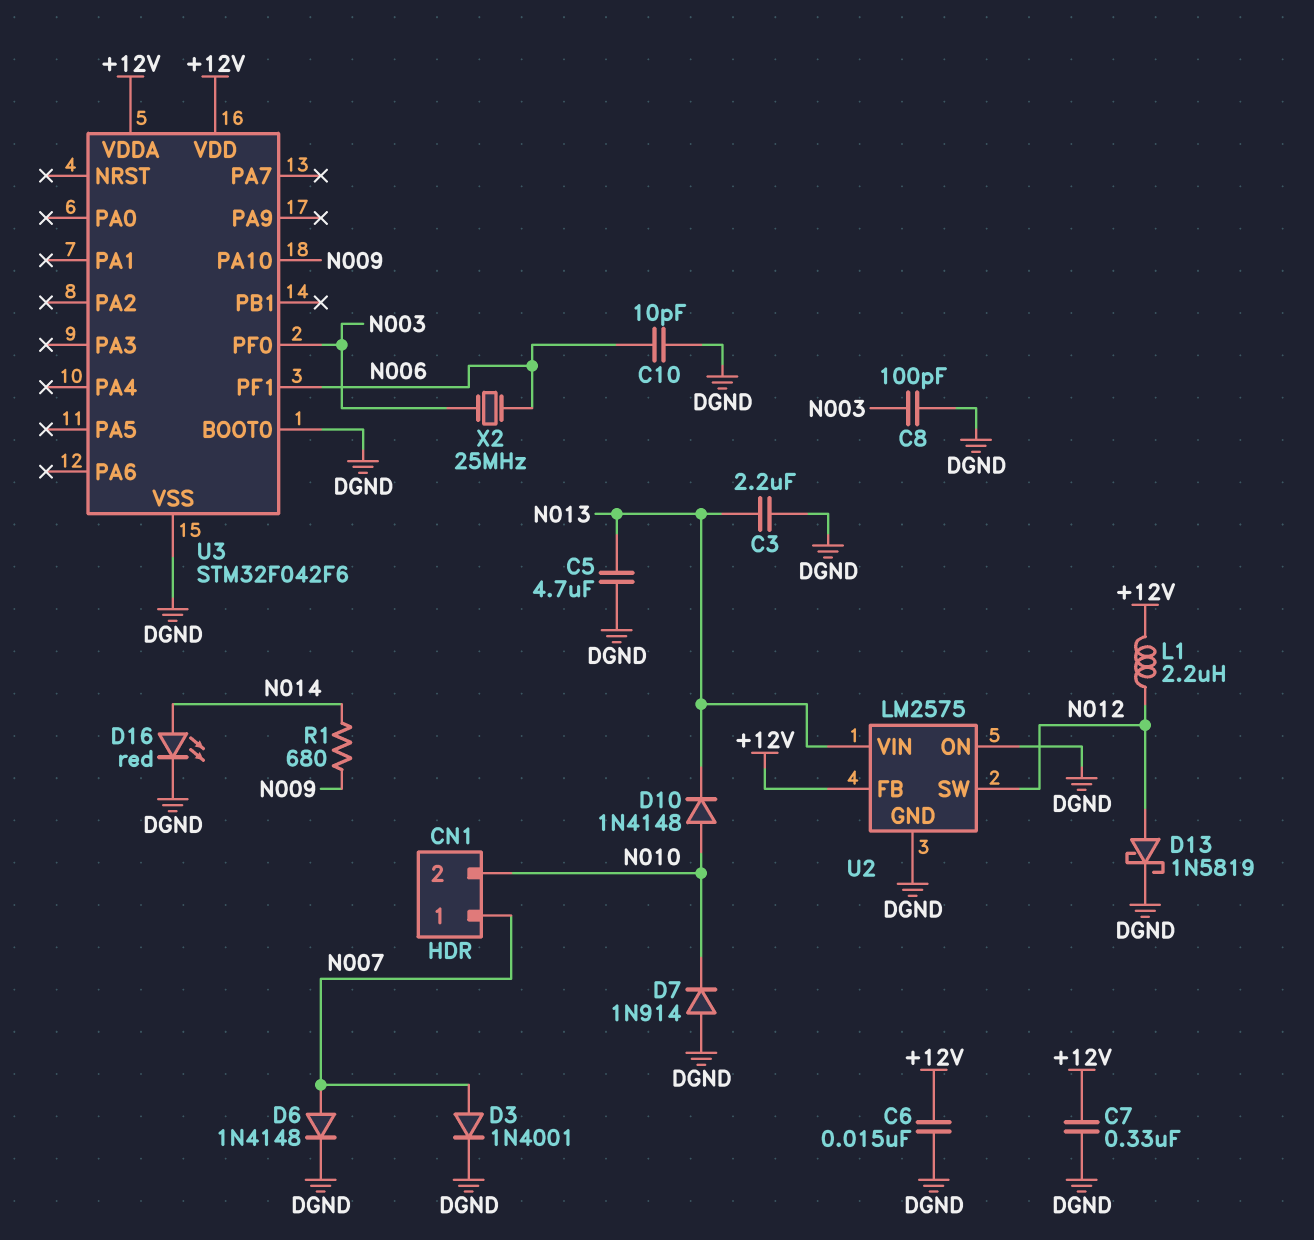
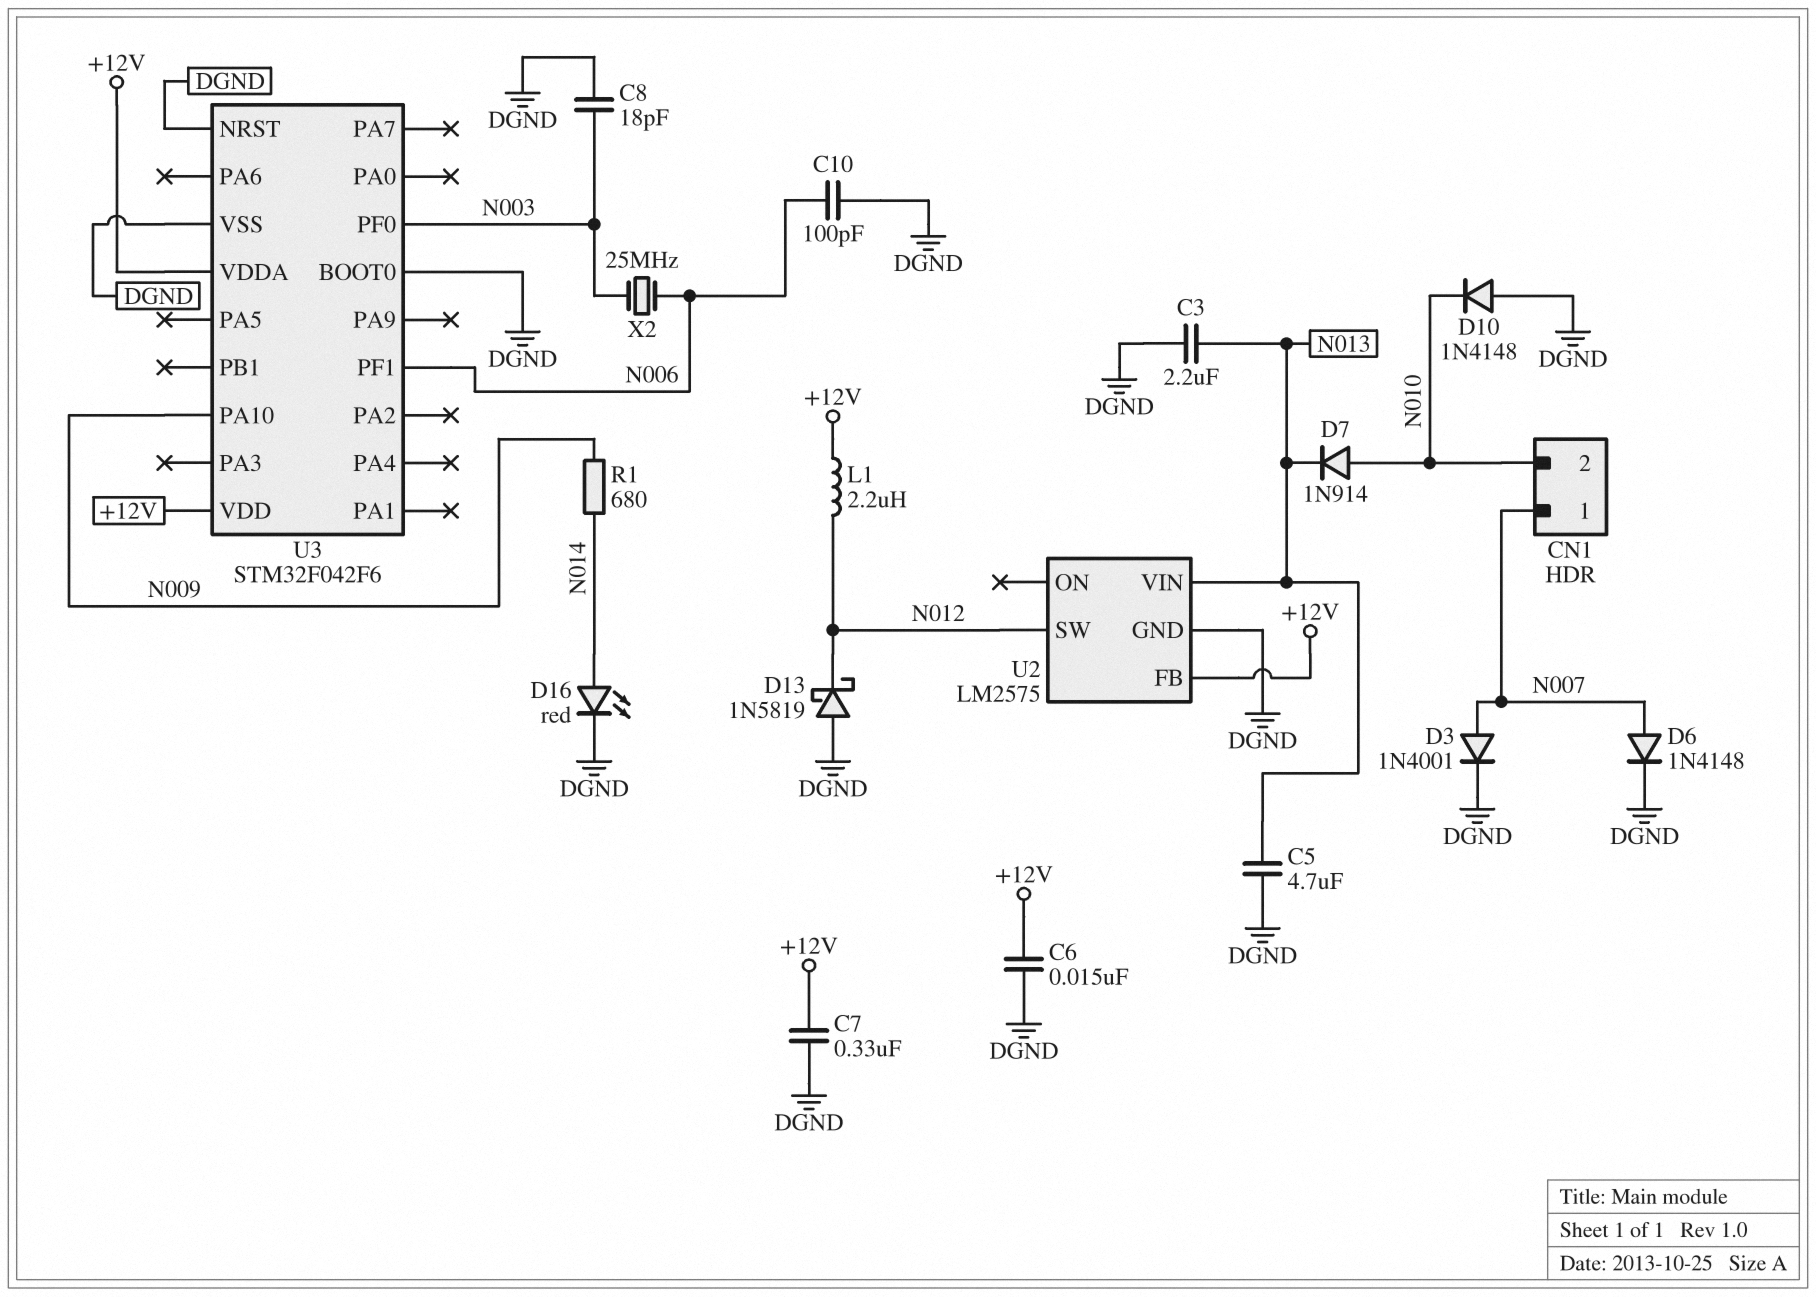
C8: 100pF (DGND, N003) -> 18pF (DGND, N003)
C10: 10pF (DGND, N006) -> 100pF (DGND, N006)
D7: diode 1N914 (A DGND, K N010) -> diode 1N914 (A N010, K N013)
D10: diode 1N4148 (A N010, K N013) -> diode 1N4148 (A DGND, K N010)
D13: schottky 1N5819 (A N012, K DGND) -> schottky 1N5819 (A DGND, K N012)
U2 pin ON: DGND -> none
U3 pin NRST: none -> DGND

